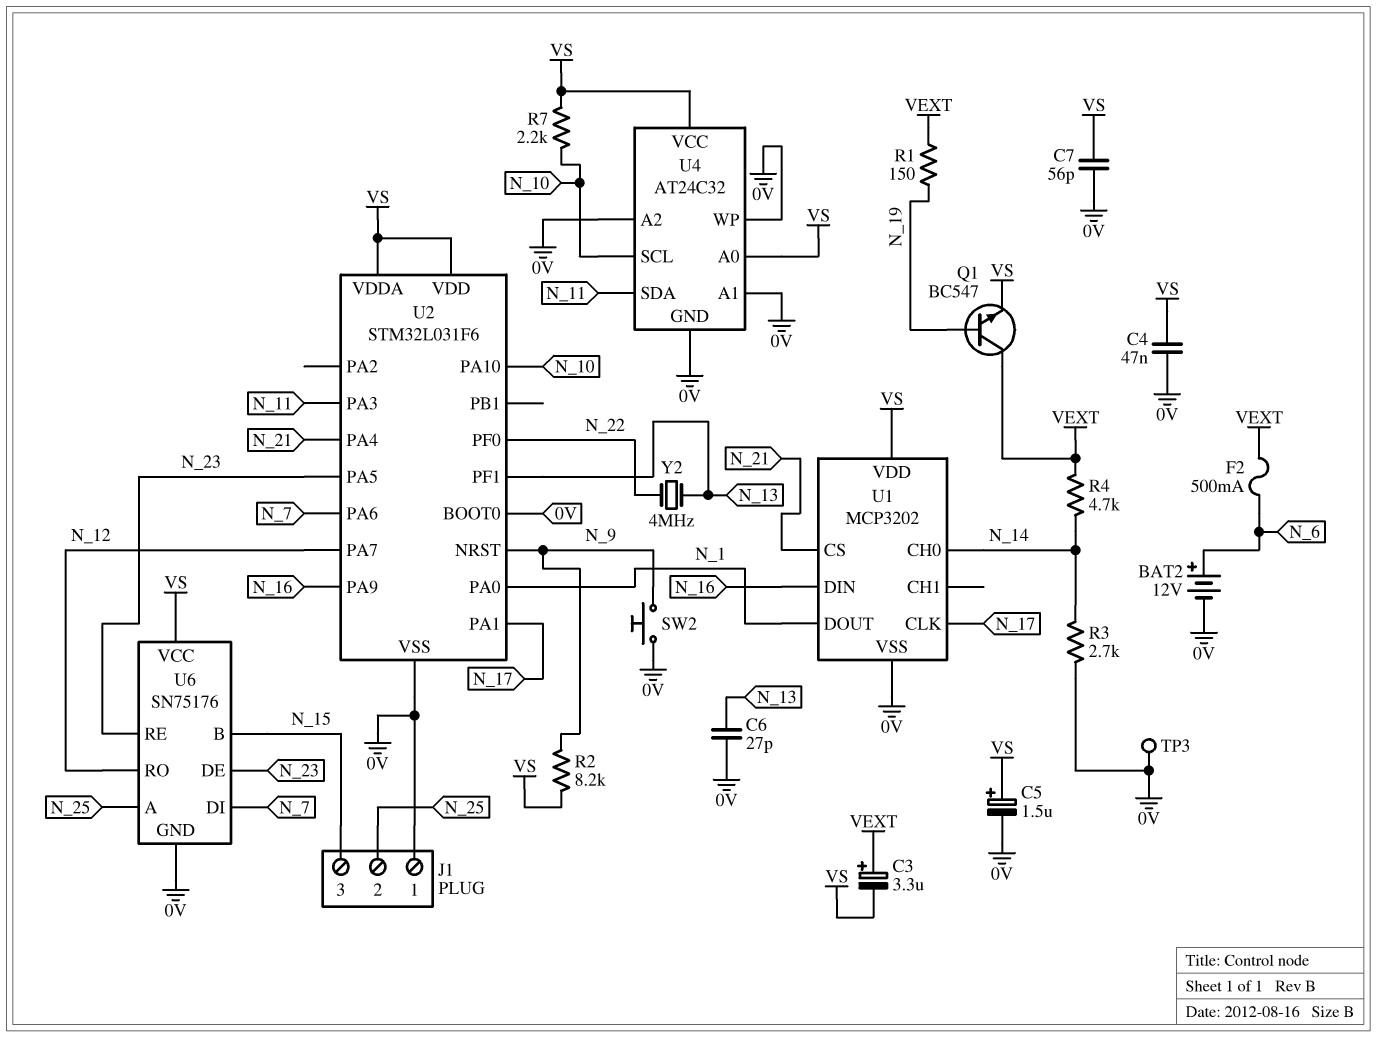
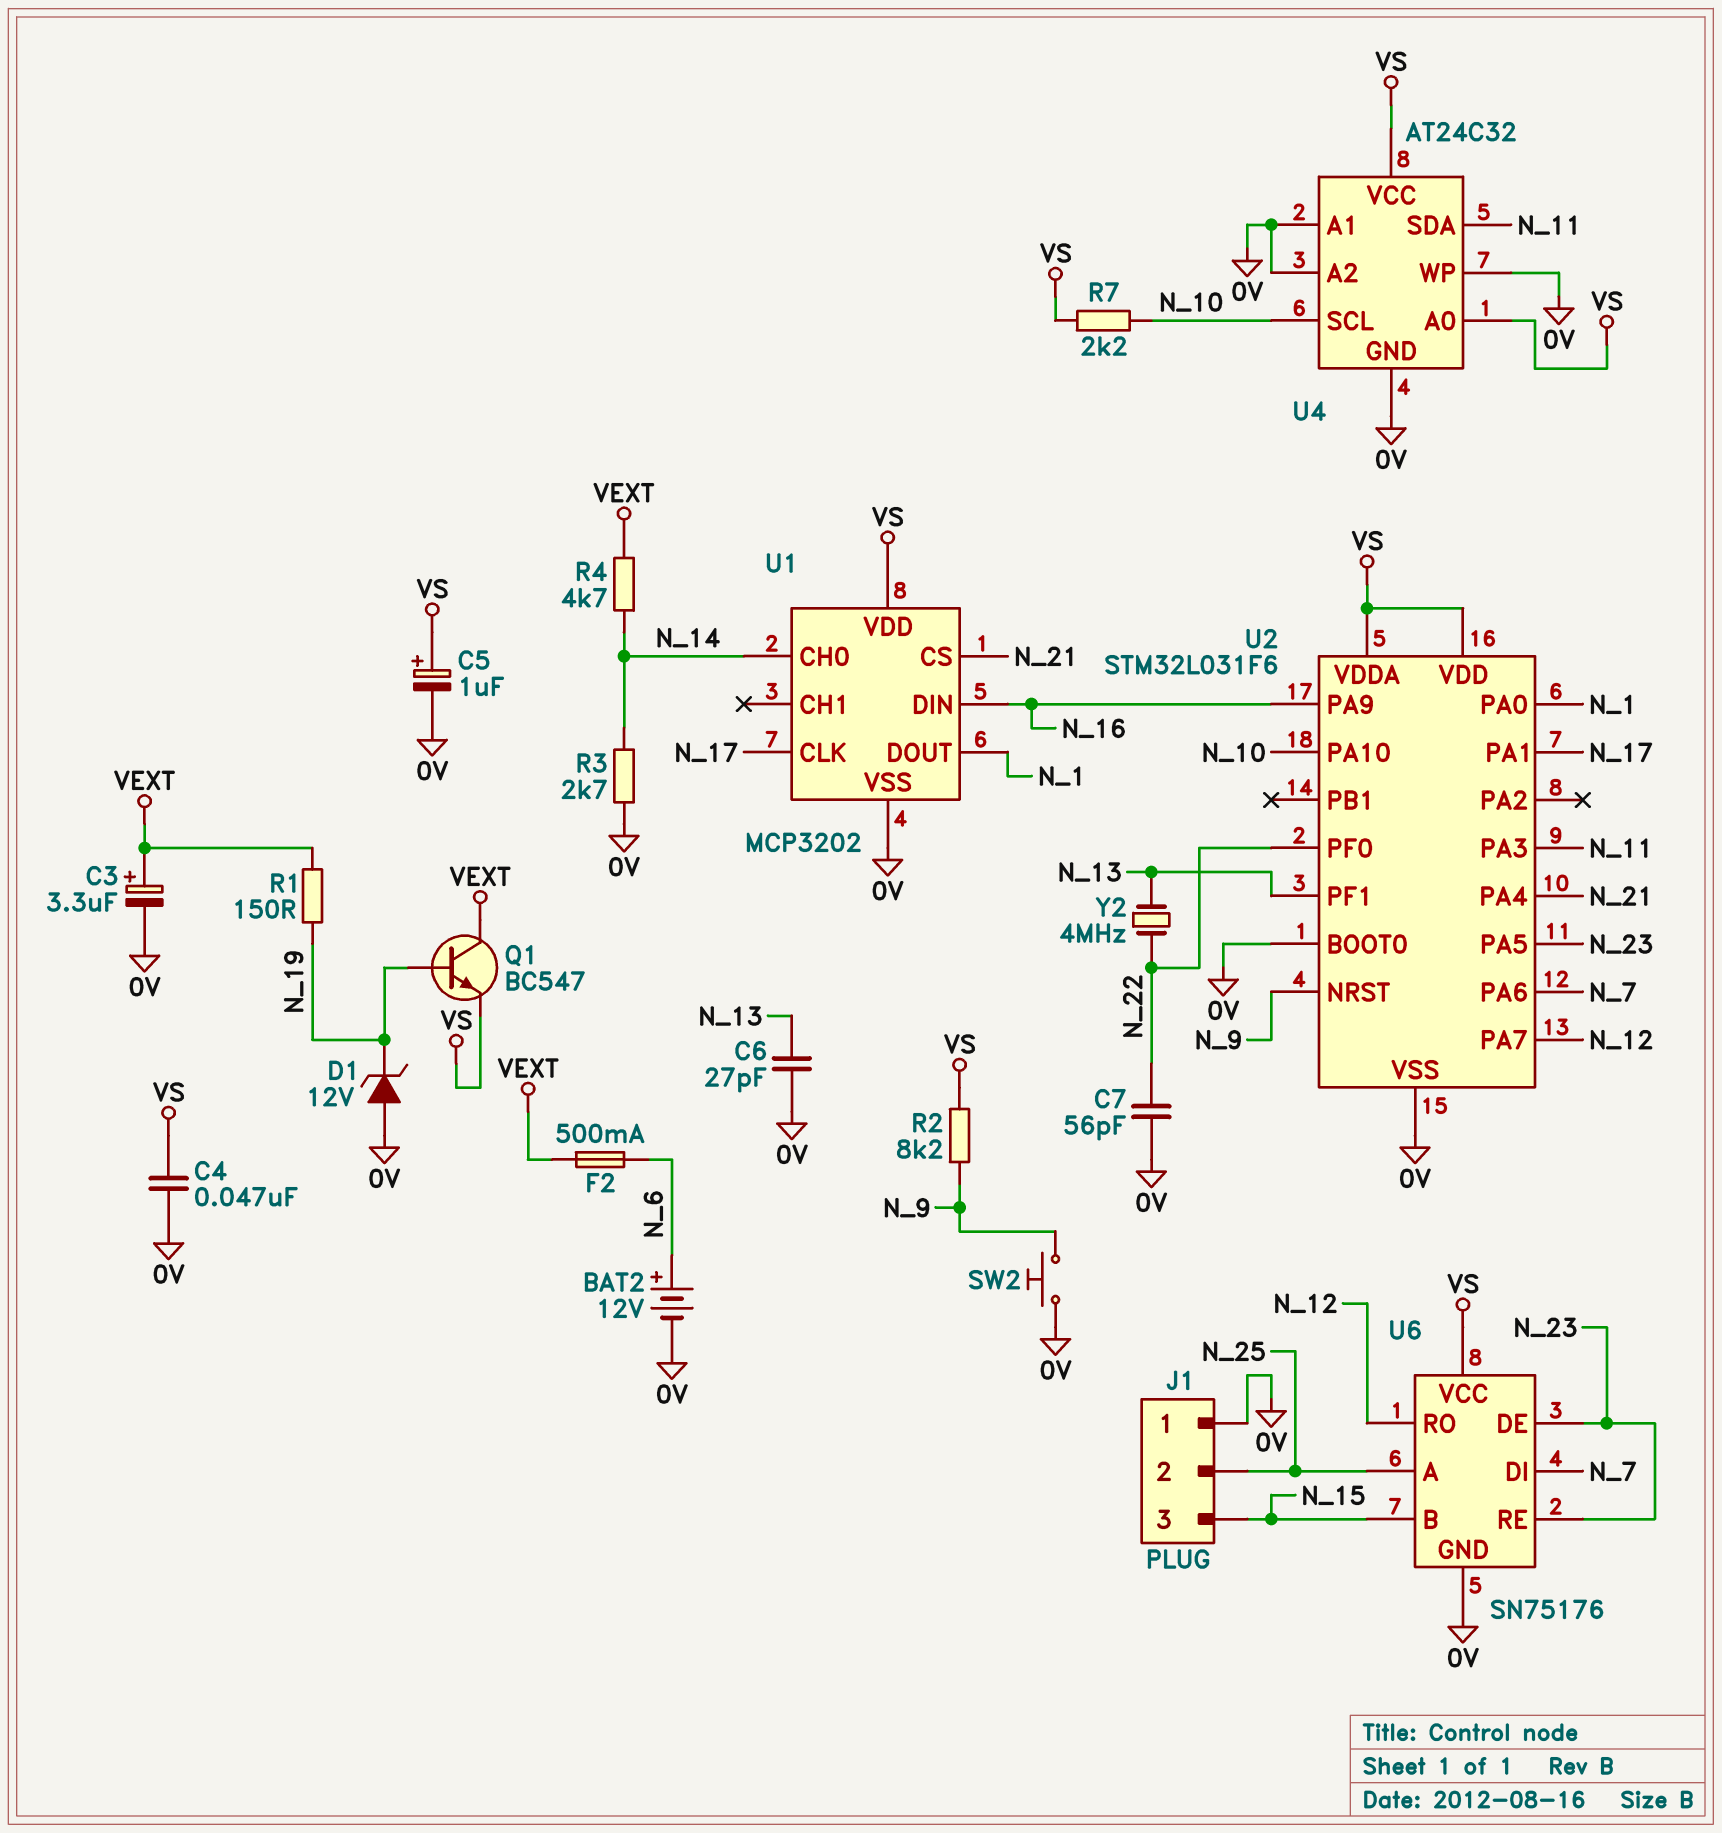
C3: 3.3uF (plus VEXT, minus VS) -> 3.3uF (plus VEXT, minus 0V)
C5: 1.5uF (plus VS, minus 0V) -> 1uF (plus VS, minus 0V)
C7: 56pF (0V, VS) -> 56pF (0V, N_22)
D1: none -> zener 12V (A 0V, K N_19)
TP3: test point (0V) -> none

